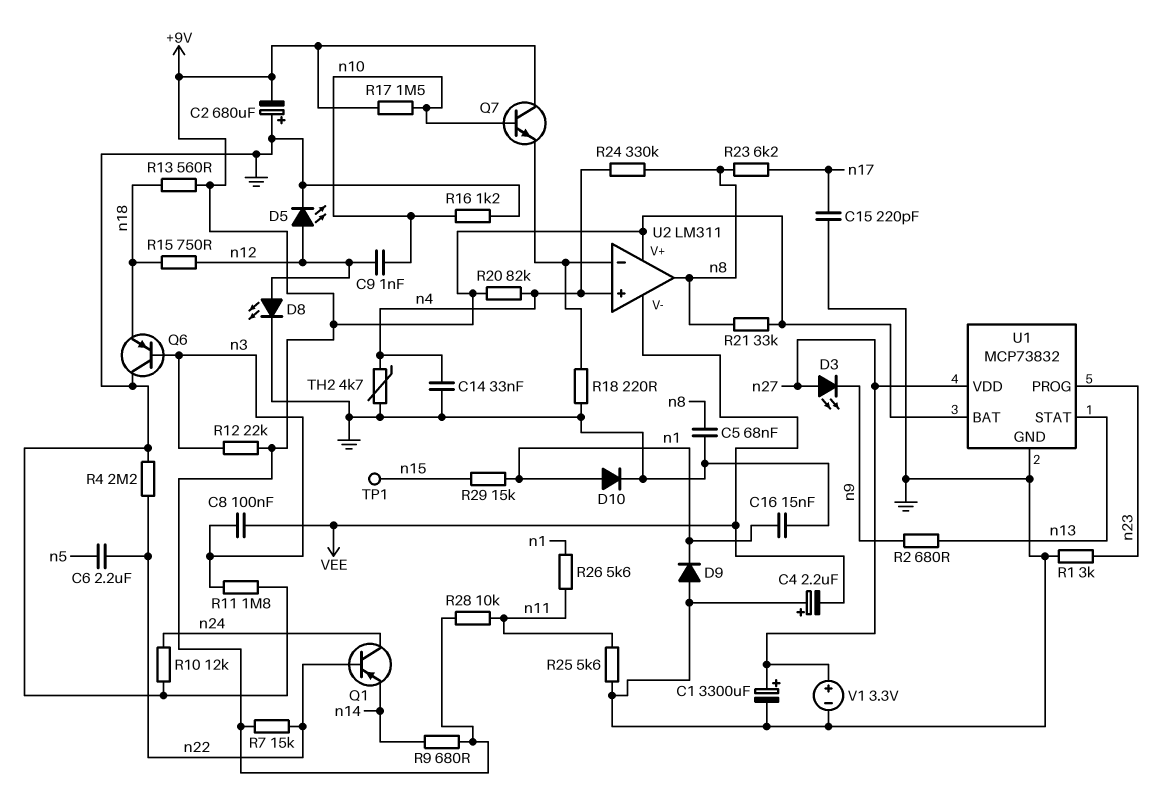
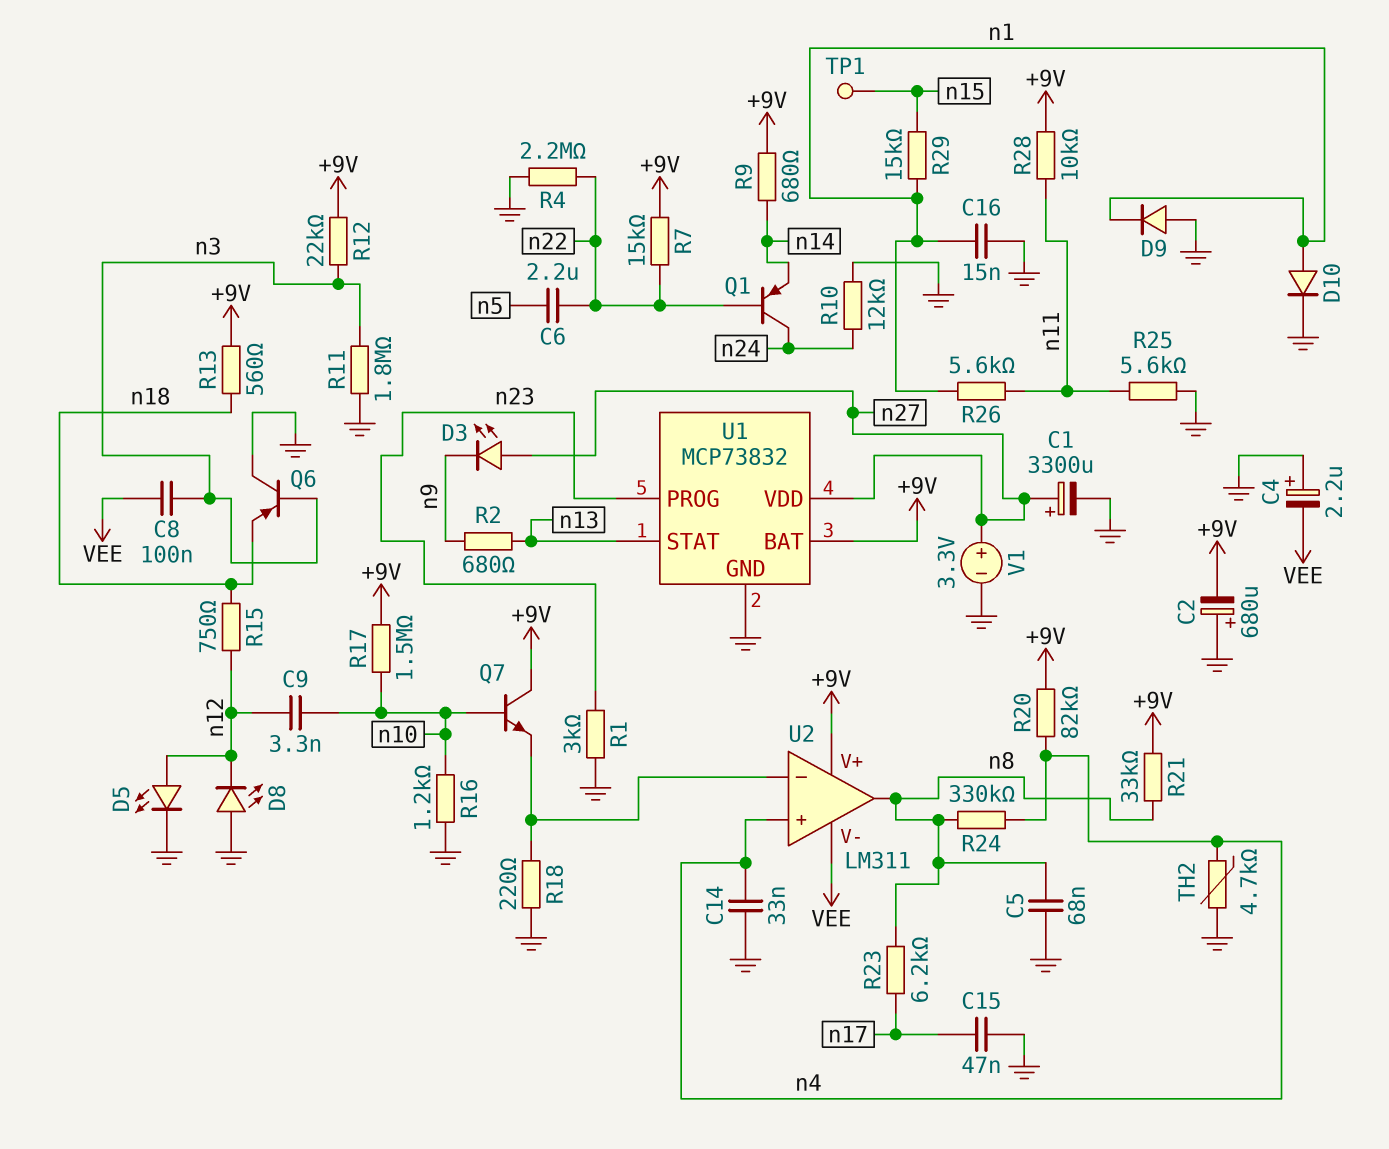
C9: 1nF (n10, n12) -> 3.3nF (n10, n12)
C15: 220pF (GND, n17) -> 47nF (GND, n17)
D8: LED (A n12, K GND) -> LED (A GND, K n12)

